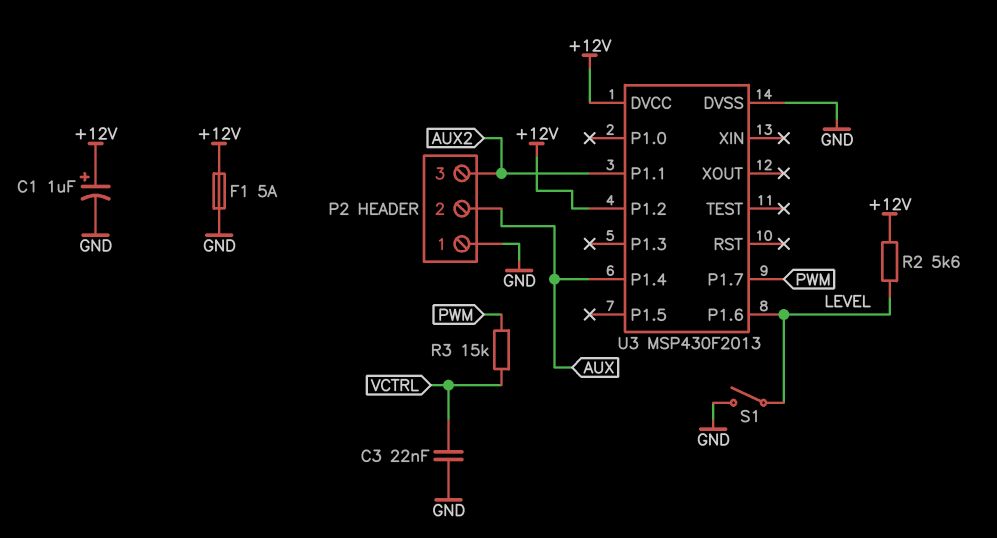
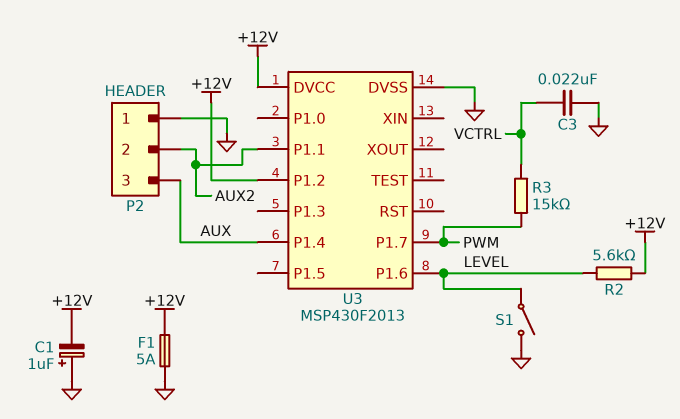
C1: 1uF (plus +12V, minus GND) -> 1uF (plus GND, minus +12V)
P2 pin 2: AUX -> AUX2
P2 pin 3: AUX2 -> AUX

